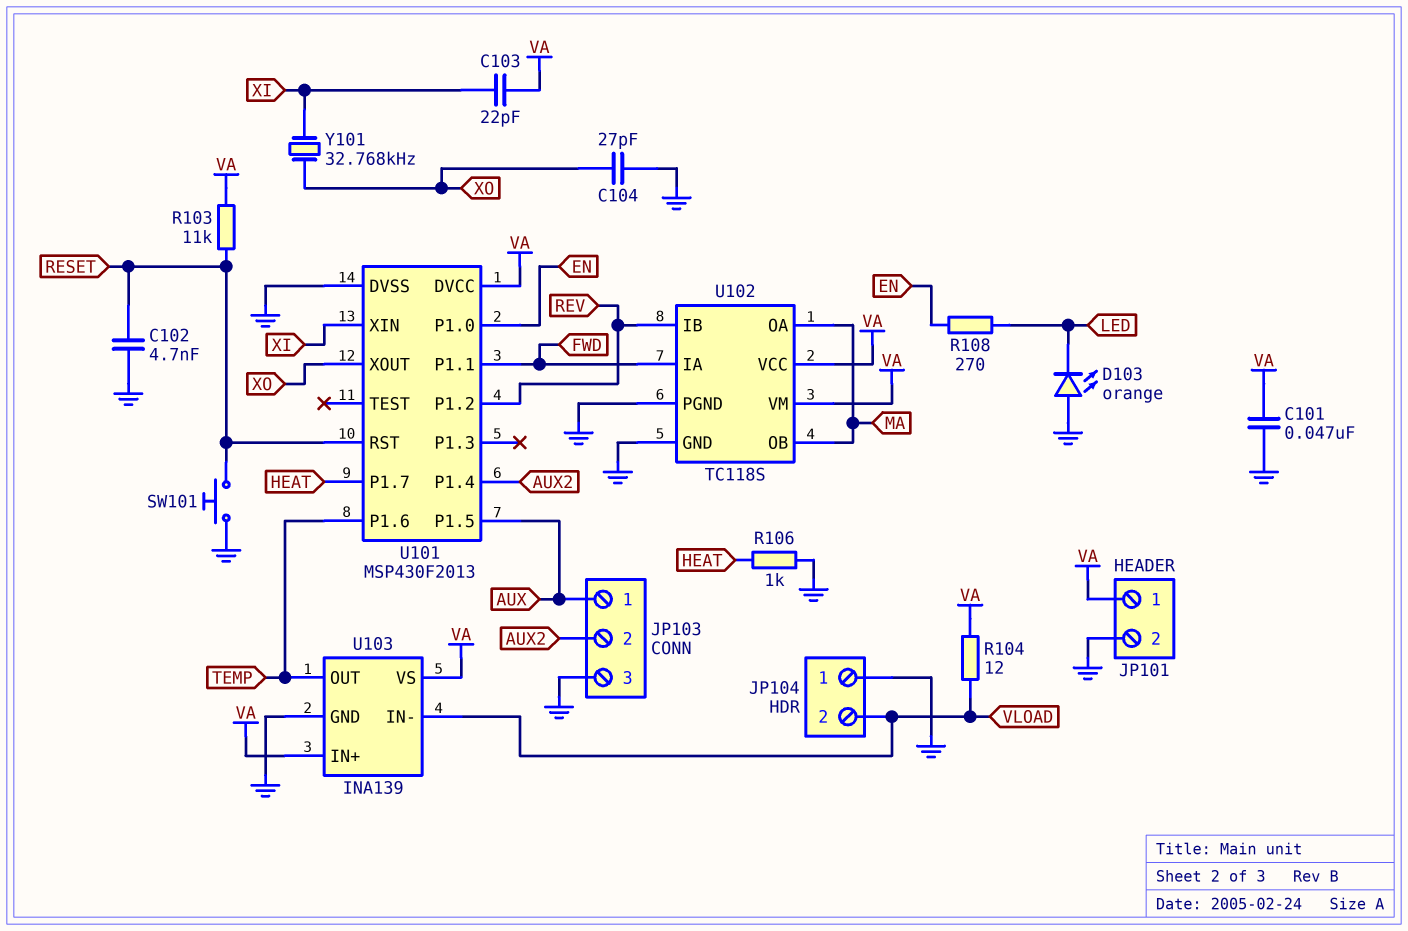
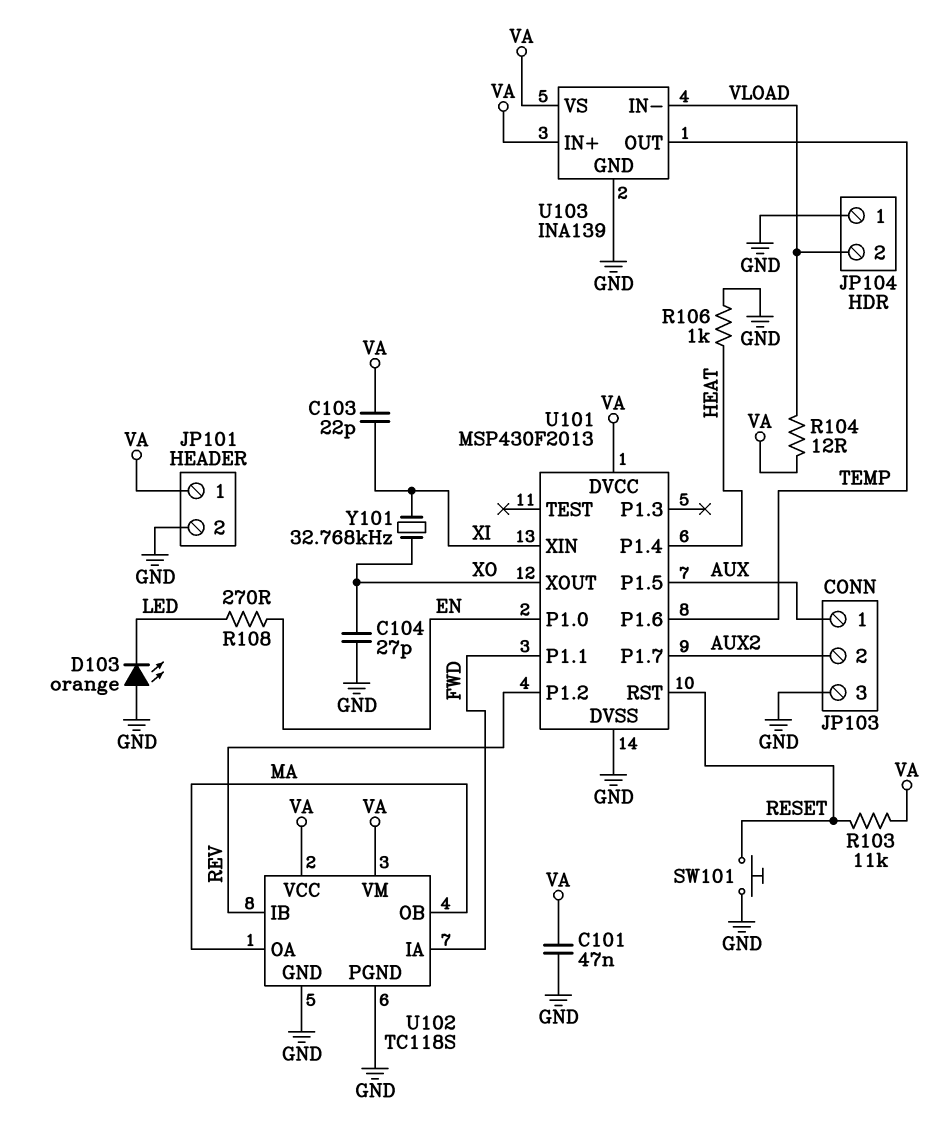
C102: 4.7nF (GND, RESET) -> none
U101 pin P1.4: AUX2 -> HEAT
U101 pin P1.7: HEAT -> AUX2

